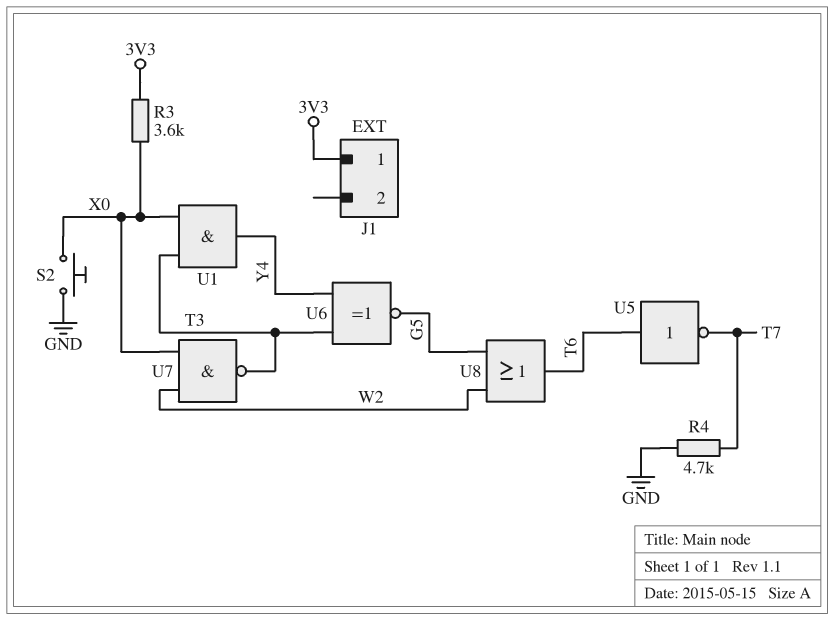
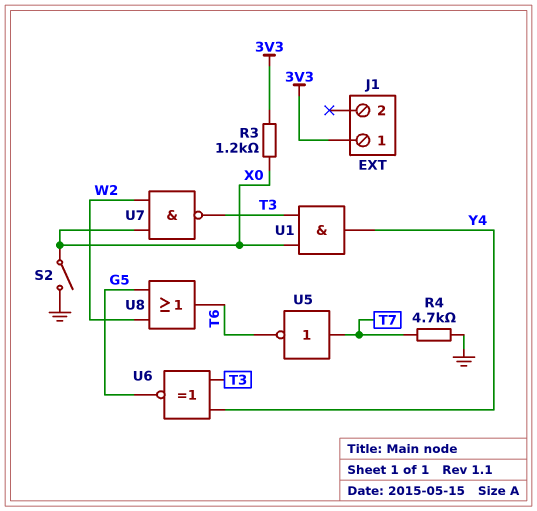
R3: 3.6k (3V3, X0) -> 1.2k (3V3, X0)
S2: button (GND, X0) -> switch (GND, X0)
U5: NOT (in T6, out T7) -> NOT (in T7, out T6)

